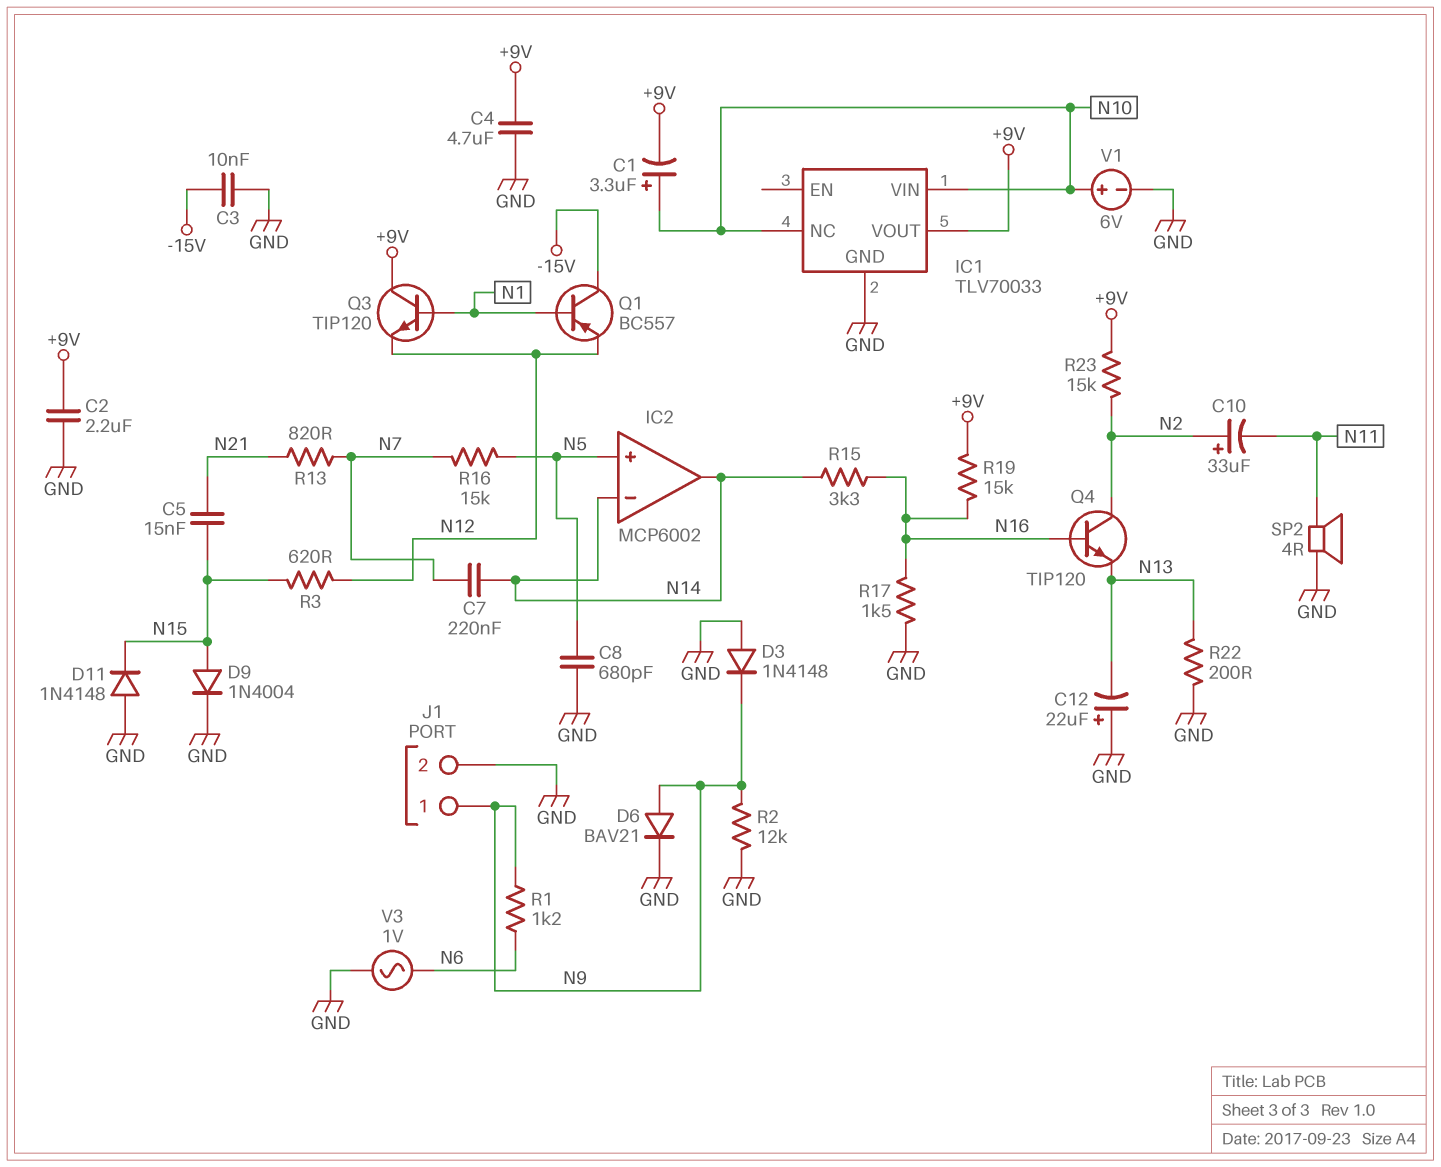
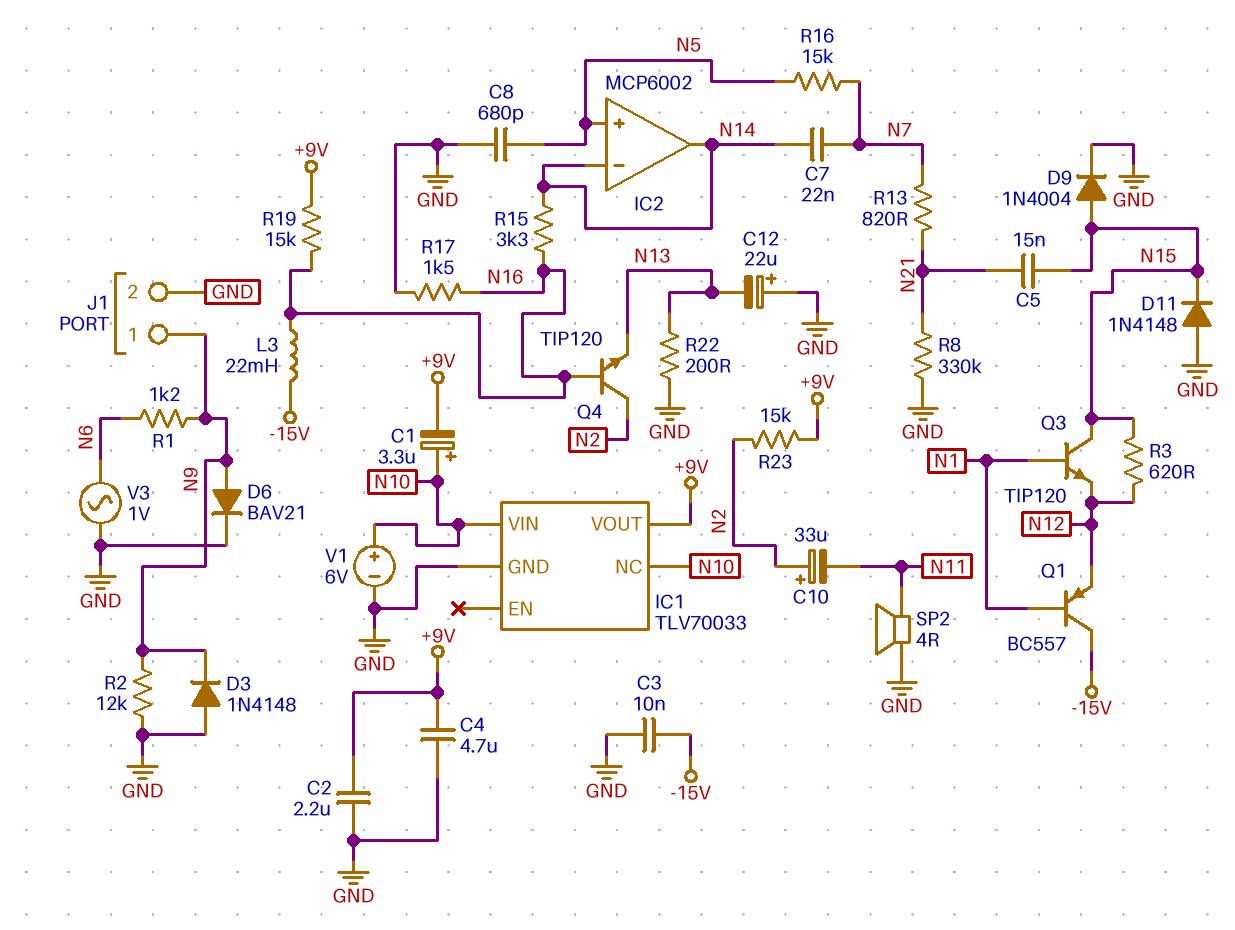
C7: 220nF (N7, N14) -> 22nF (N7, N14)
L3: none -> 22mH (-15V, N16)
Q3: NPN TIP120 (B N1, C +9V, E N12) -> NPN TIP120 (B N1, C N15, E N12)
R8: none -> 330k (GND, N21)

